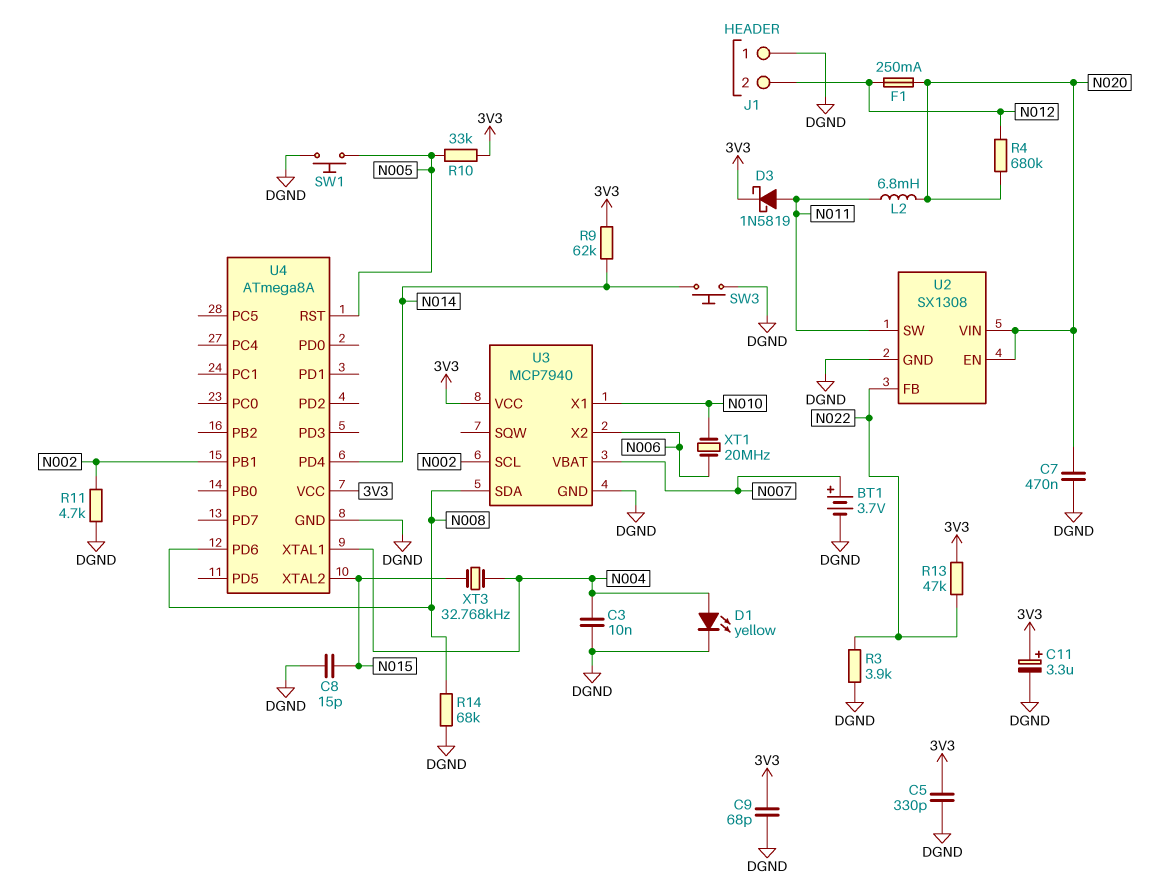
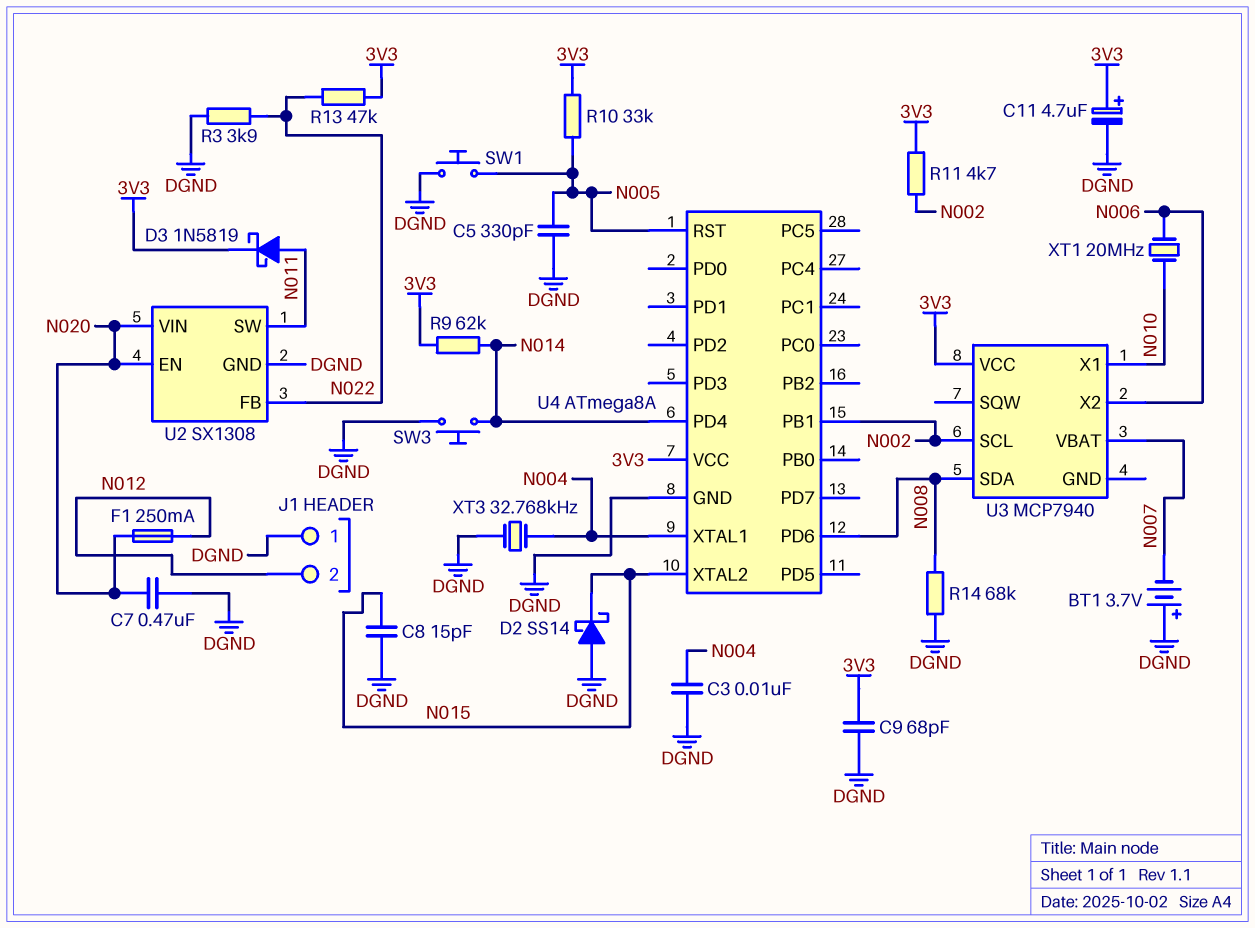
BT1: 3.7V (plus N007, minus DGND) -> 3.7V (plus DGND, minus N007)
C5: 330pF (3V3, DGND) -> 330pF (DGND, N005)
C11: 3.3uF (plus 3V3, minus DGND) -> 4.7uF (plus 3V3, minus DGND)
D1: LED yellow (A N004, K DGND) -> none
D2: none -> schottky SS14 (A DGND, K N015)
L2: 6.8mH (N011, N020) -> none
R4: 680k (N012, N020) -> none
R11: 4.7k (DGND, N002) -> 4.7k (3V3, N002)
U3 pin GND: DGND -> none
XT3: 32.768kHz (N004, N015) -> 32.768kHz (DGND, N004)

